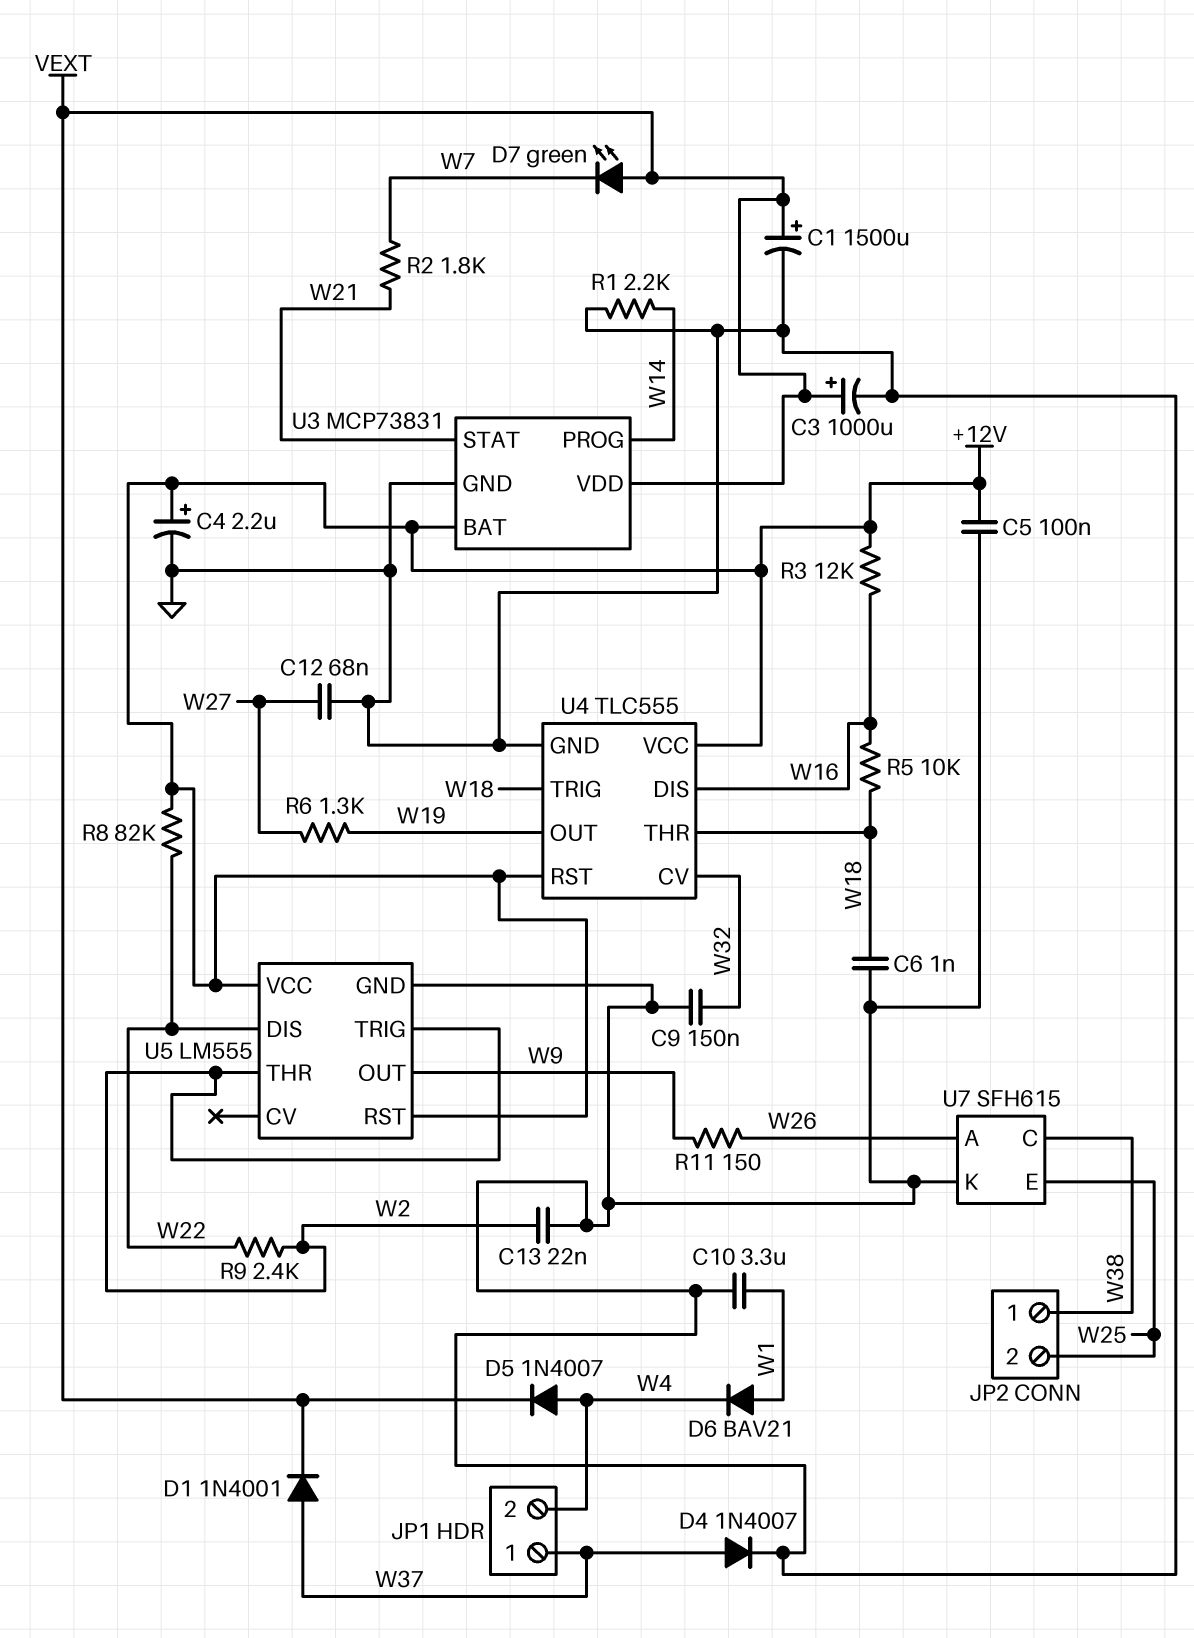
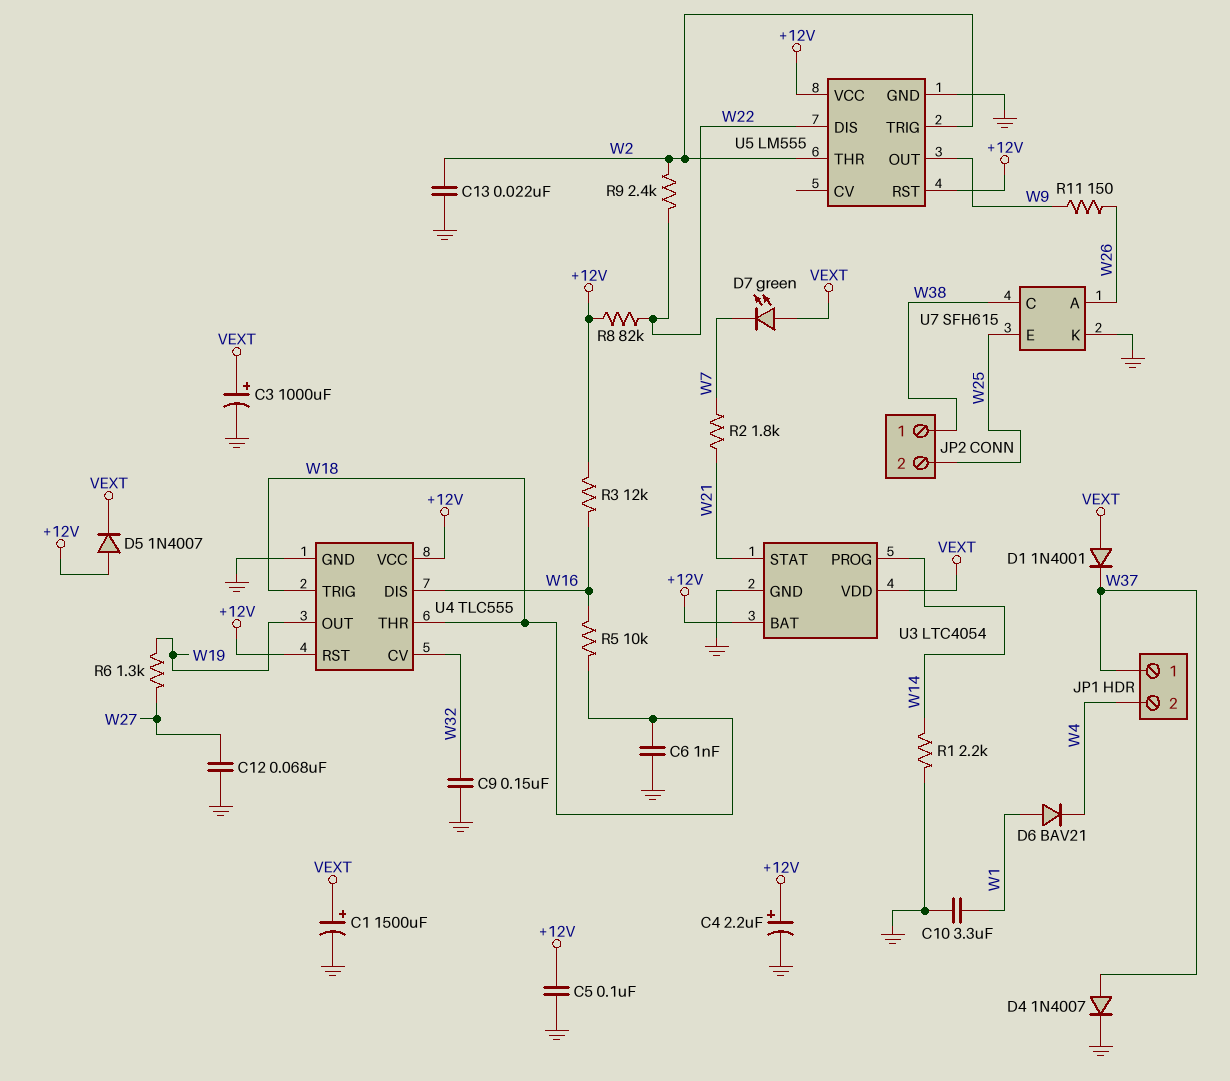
D1: diode 1N4001 (A W37, K VEXT) -> diode 1N4001 (A VEXT, K W37)
D5: diode 1N4007 (A W4, K VEXT) -> diode 1N4007 (A +12V, K VEXT)
U3: MCP73831 -> LTC4054

